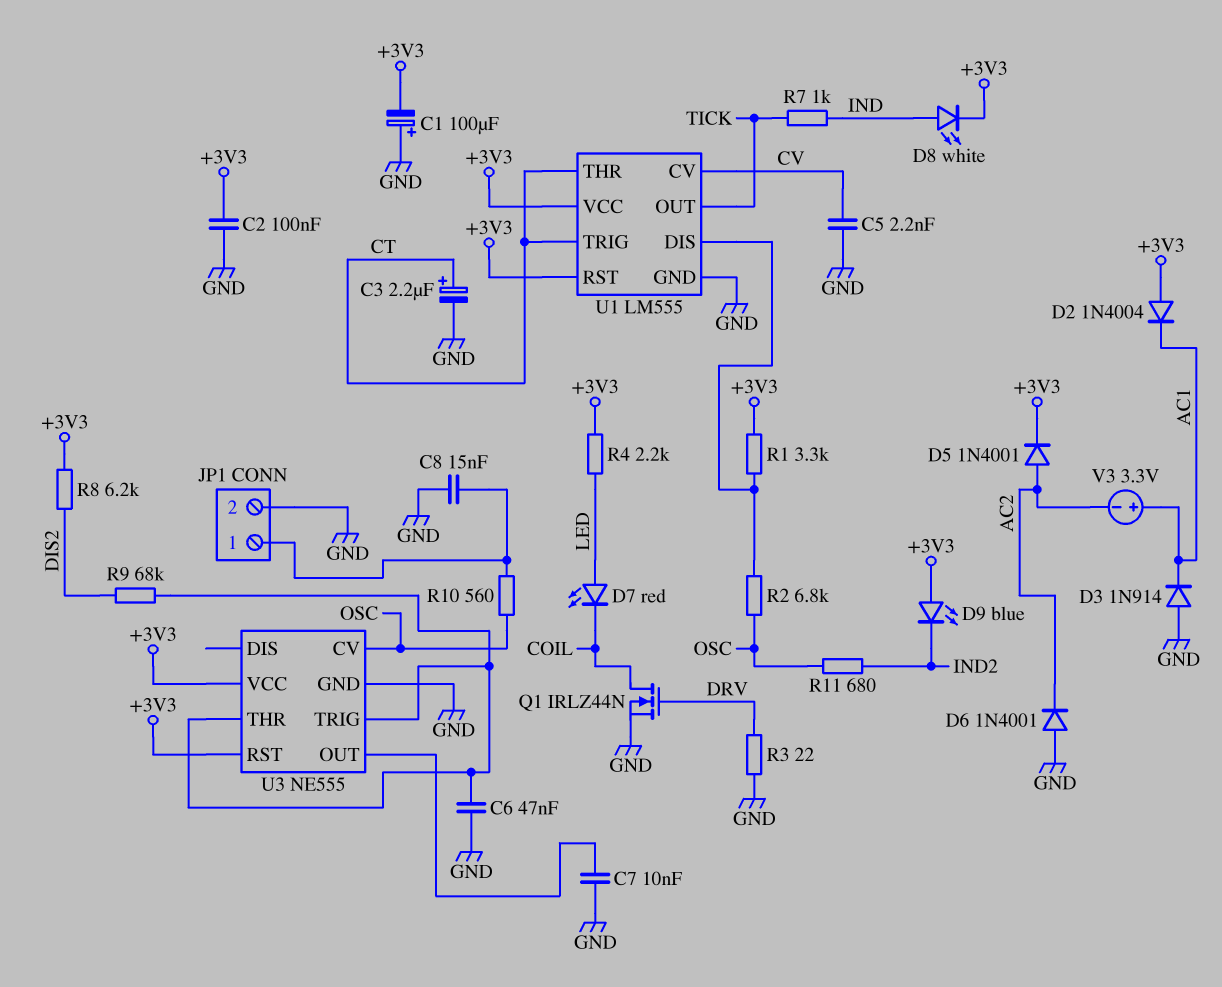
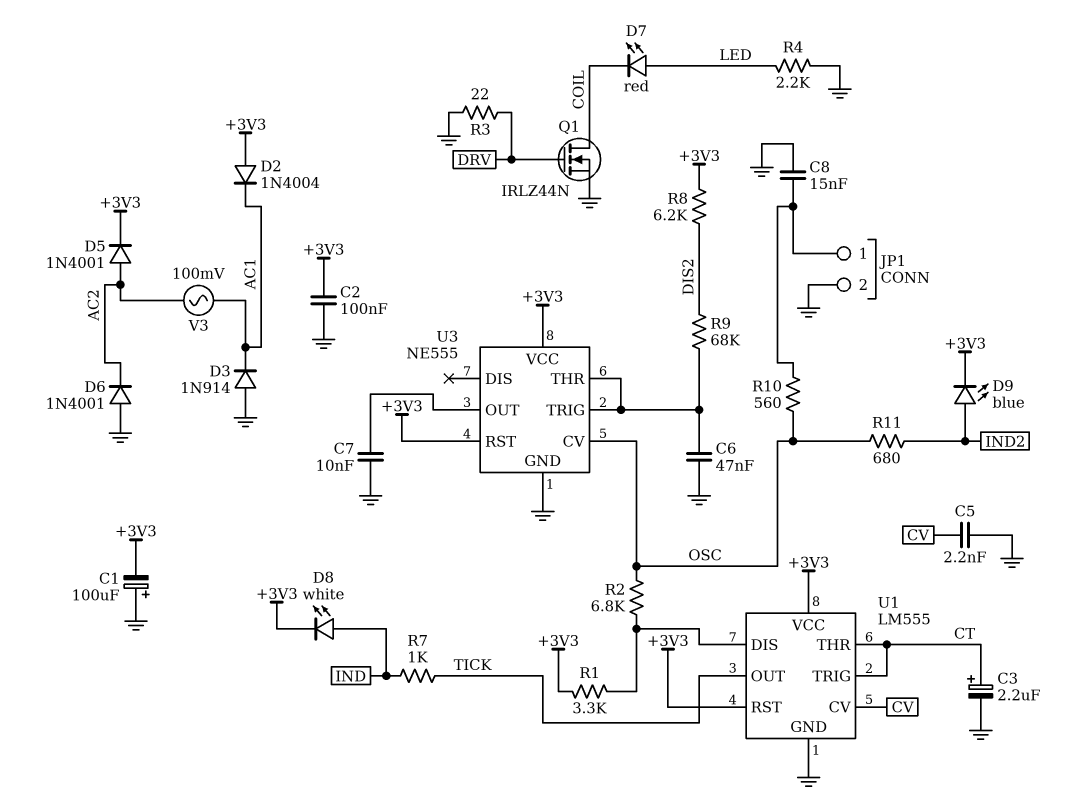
D9: LED blue (A +3V3, K IND2) -> LED blue (A IND2, K +3V3)
R4: 2.2k (+3V3, LED) -> 2.2k (GND, LED)
V3: 3.3V (plus AC1, minus AC2) -> AC 100mV (AC1, AC2)

